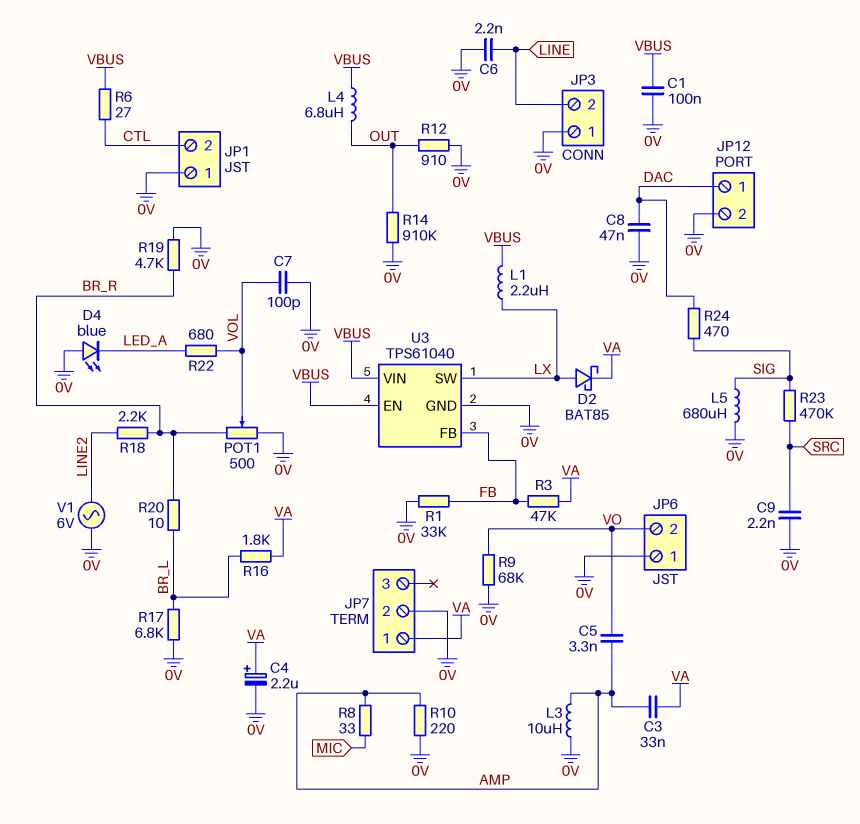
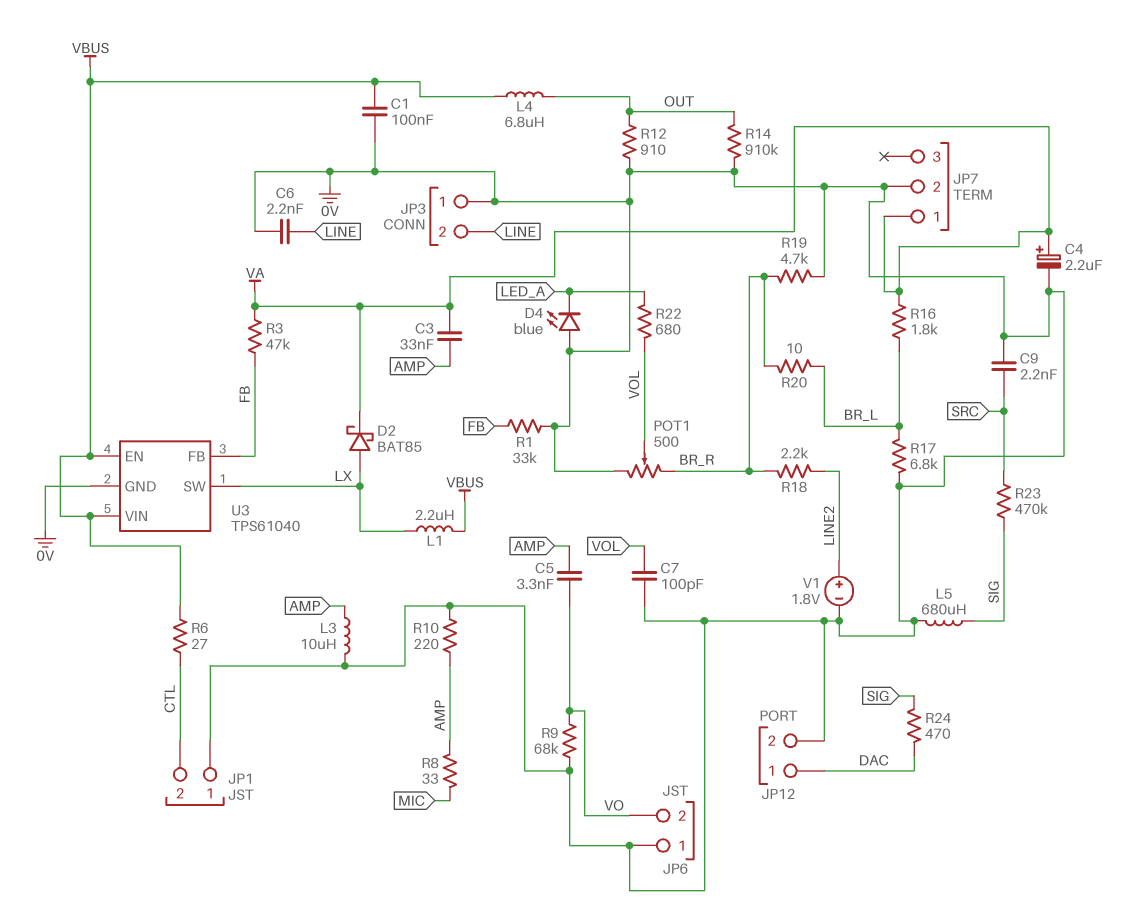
C8: 47nF (0V, DAC) -> none
V1: AC 6V (0V, LINE2) -> 1.8V (plus LINE2, minus 0V)

